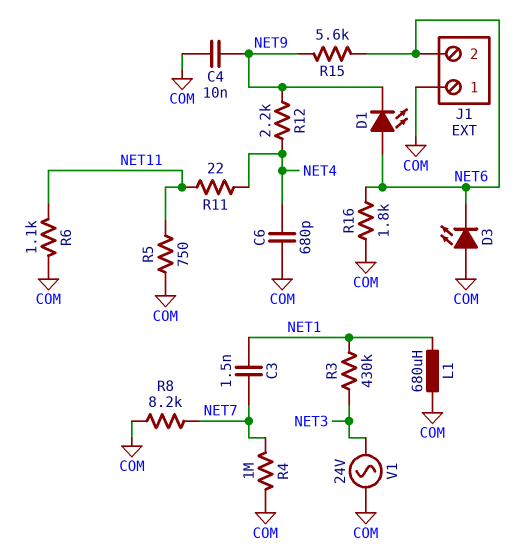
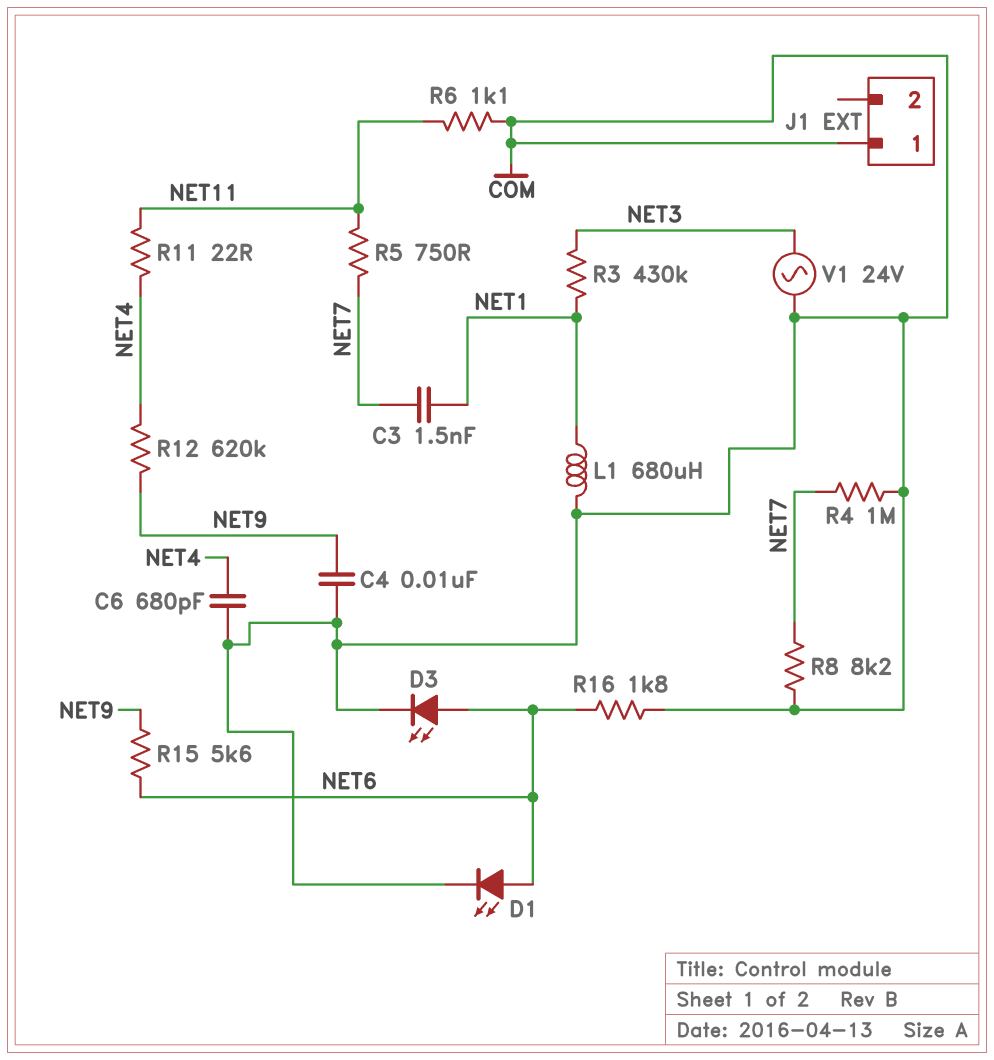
D1: LED (A NET6, K NET9) -> LED (A NET6, K COM)
D3: LED (A COM, K NET6) -> LED (A NET6, K COM)
J1 pin 2: NET6 -> none
R5: 750 (COM, NET11) -> 750 (NET7, NET11)
R12: 2.2k (NET4, NET9) -> 620k (NET4, NET9)

